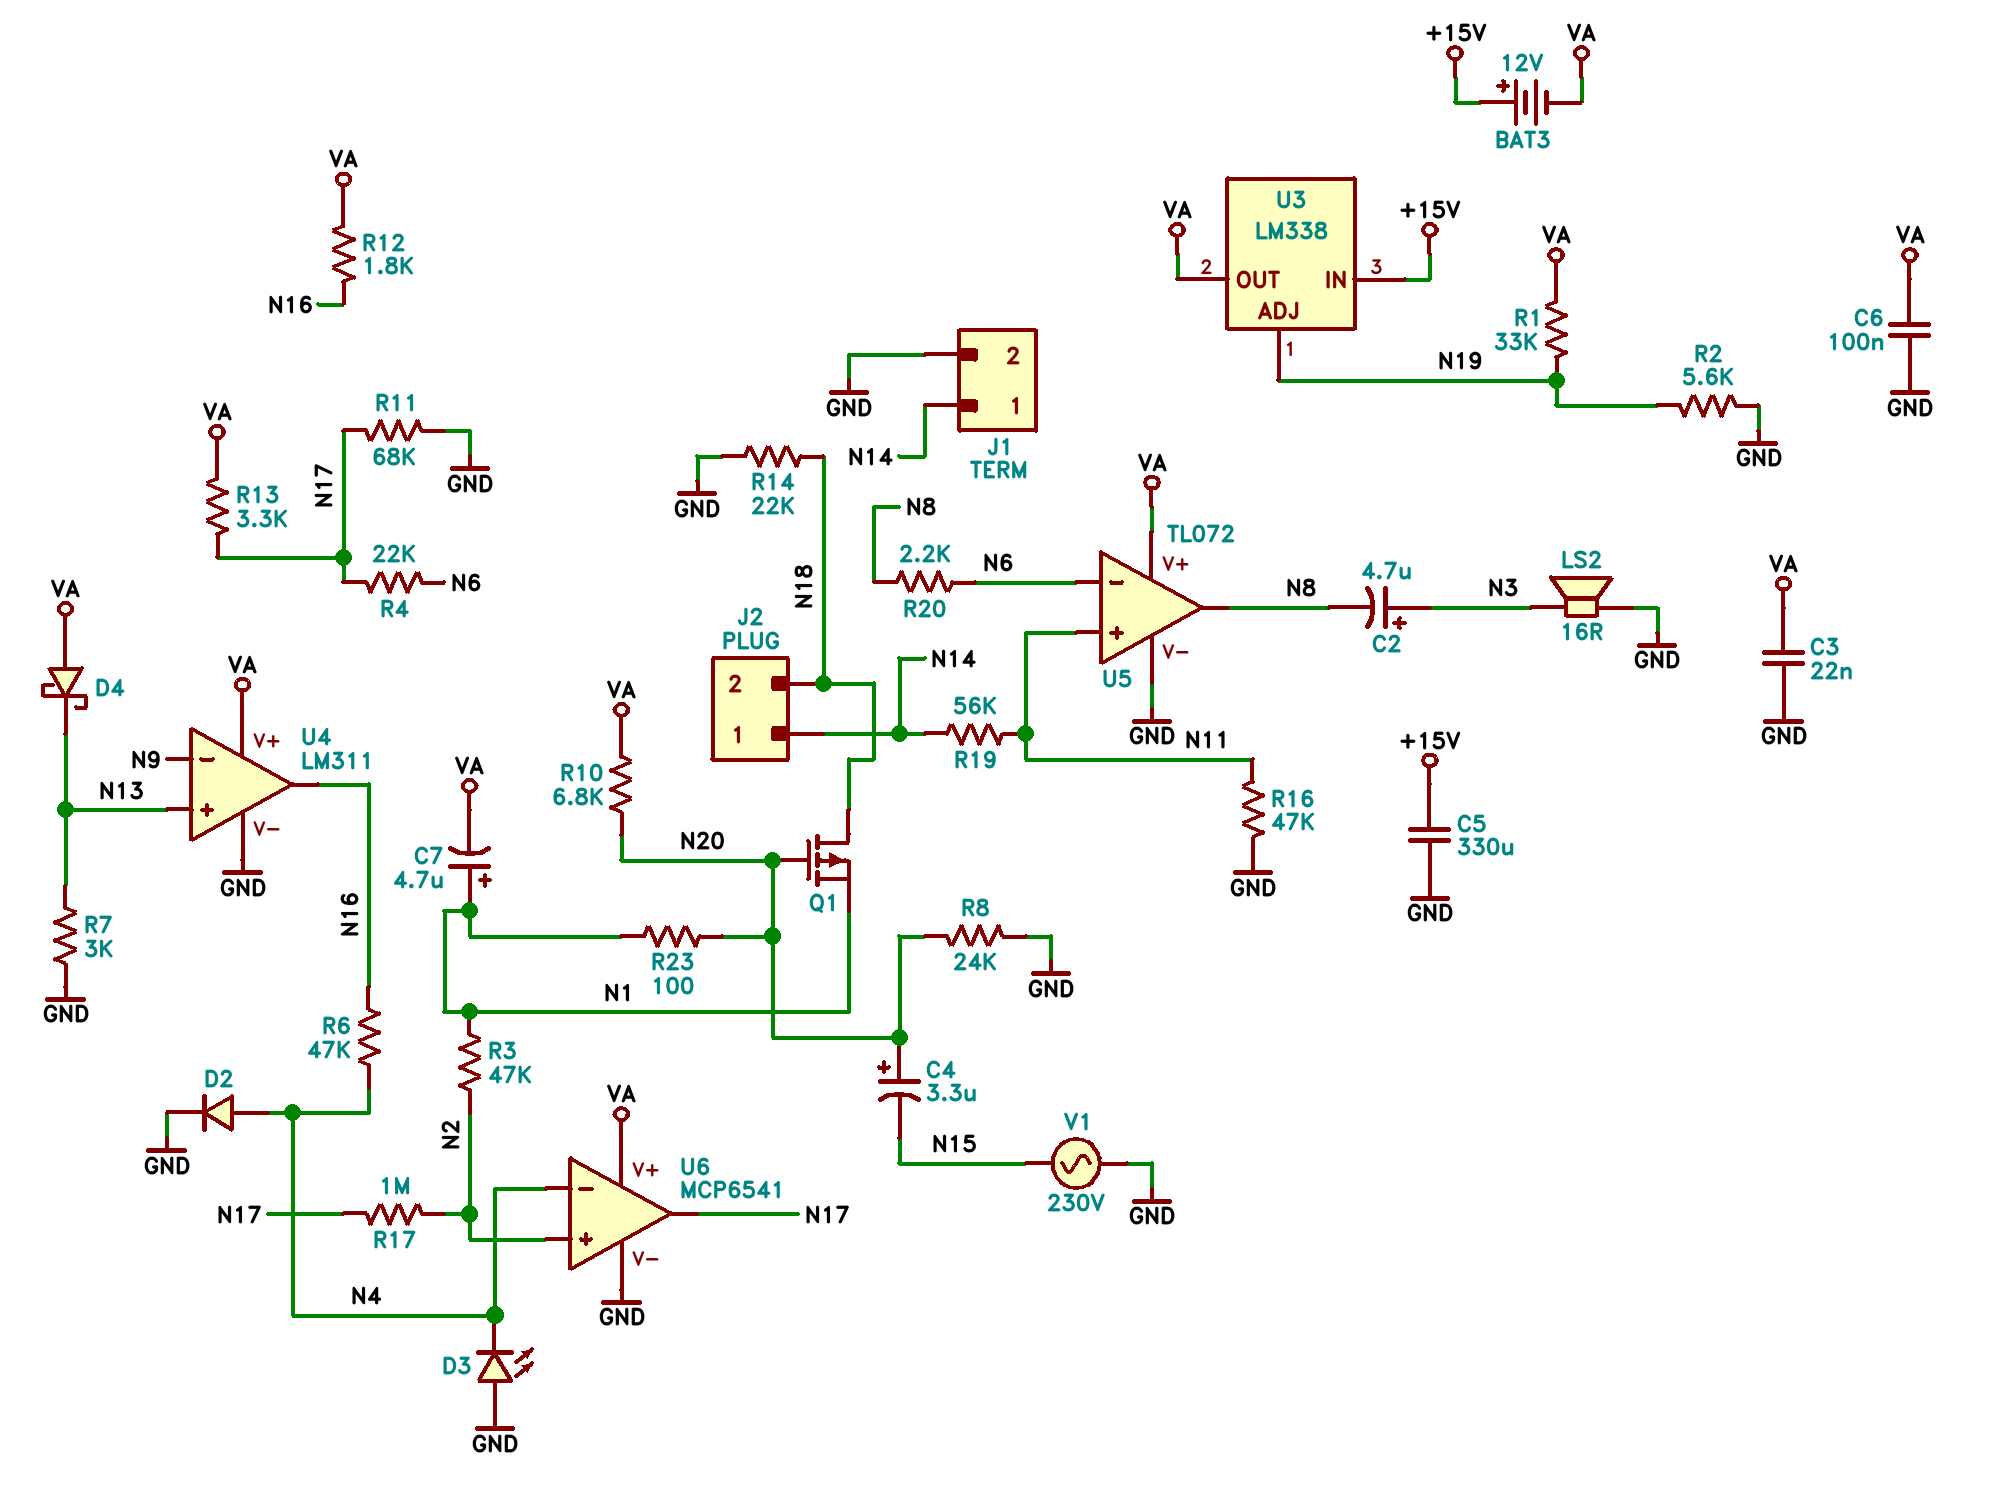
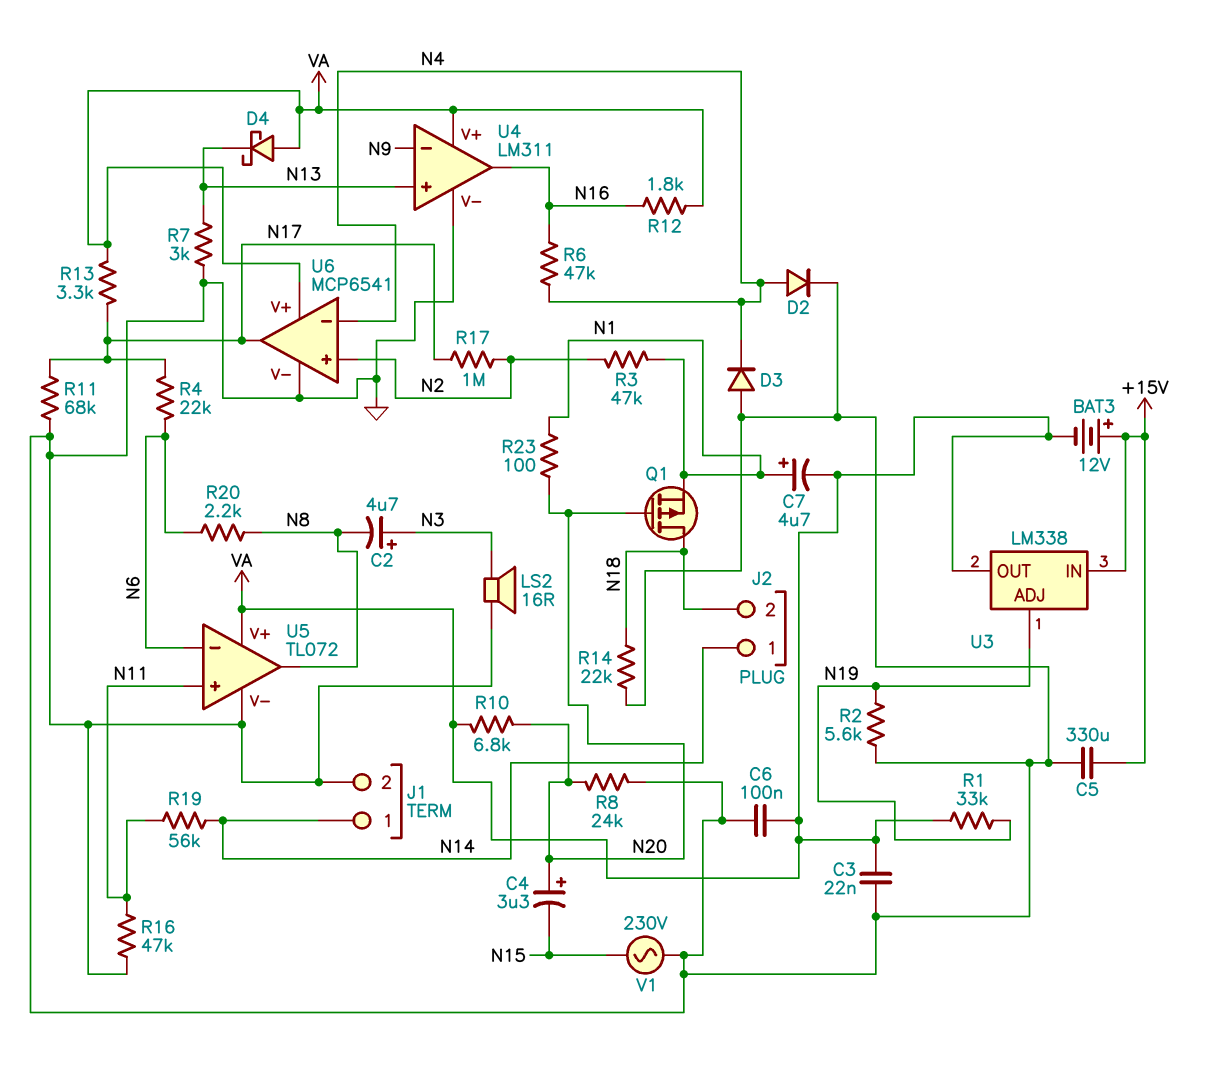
D3: LED (A GND, K N4) -> diode (A GND, K N4)

